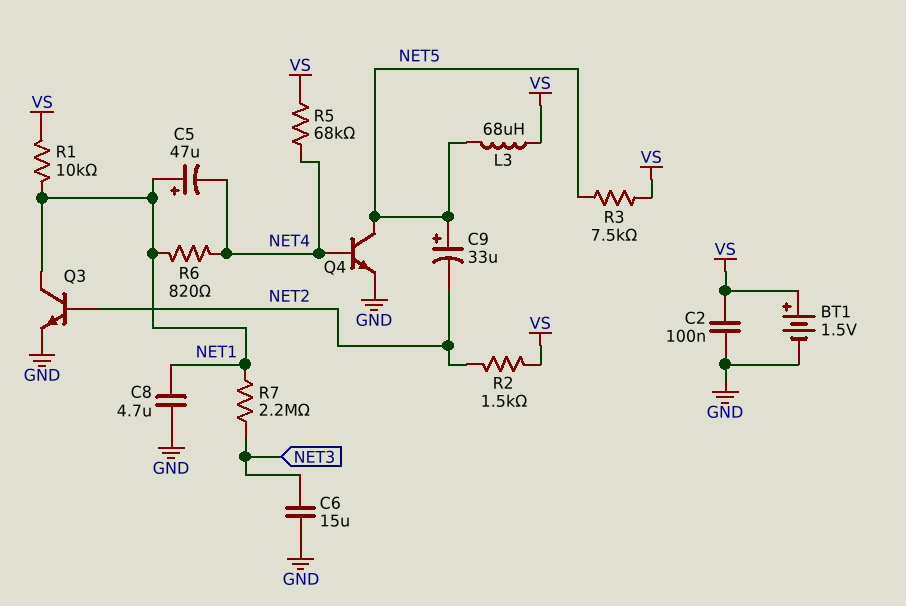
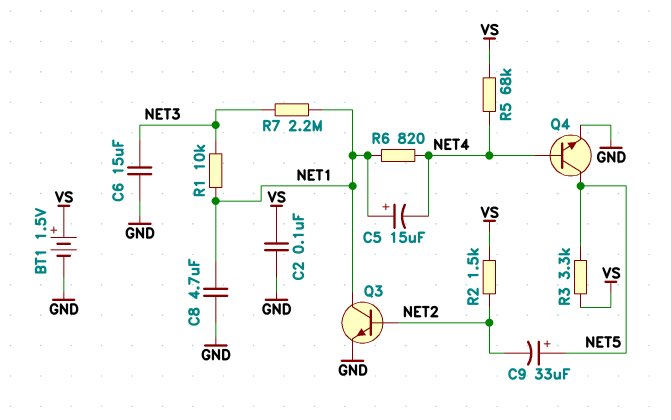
C5: 47uF (plus NET1, minus NET4) -> 15uF (plus NET1, minus NET4)
L3: 68uH (NET5, VS) -> none
R1: 10k (NET1, VS) -> 10k (NET1, NET3)
R3: 7.5k (NET5, VS) -> 3.3k (NET5, VS)

